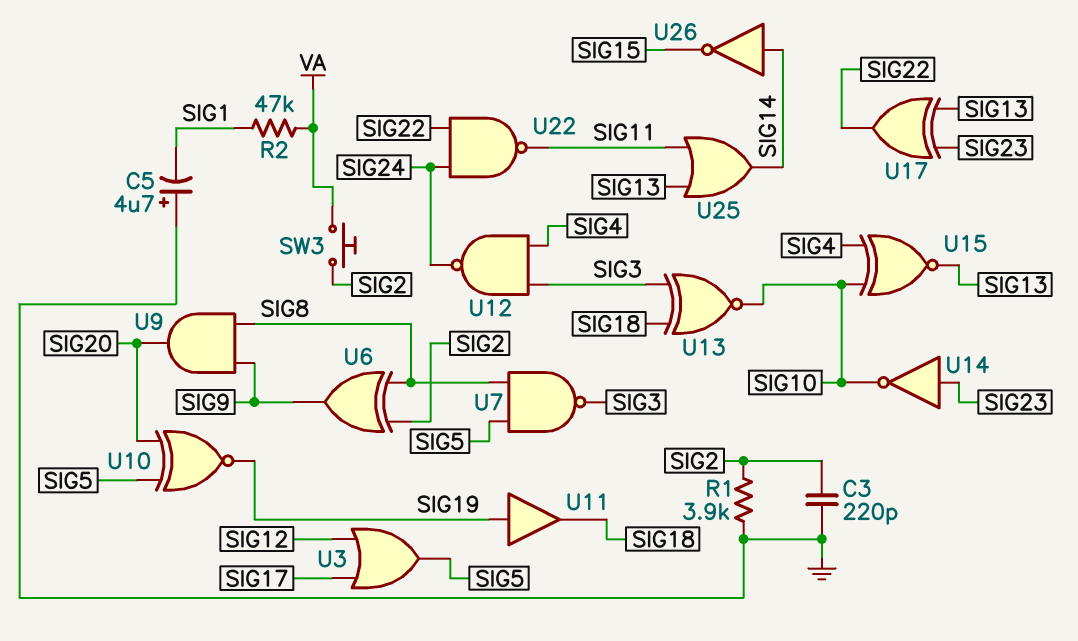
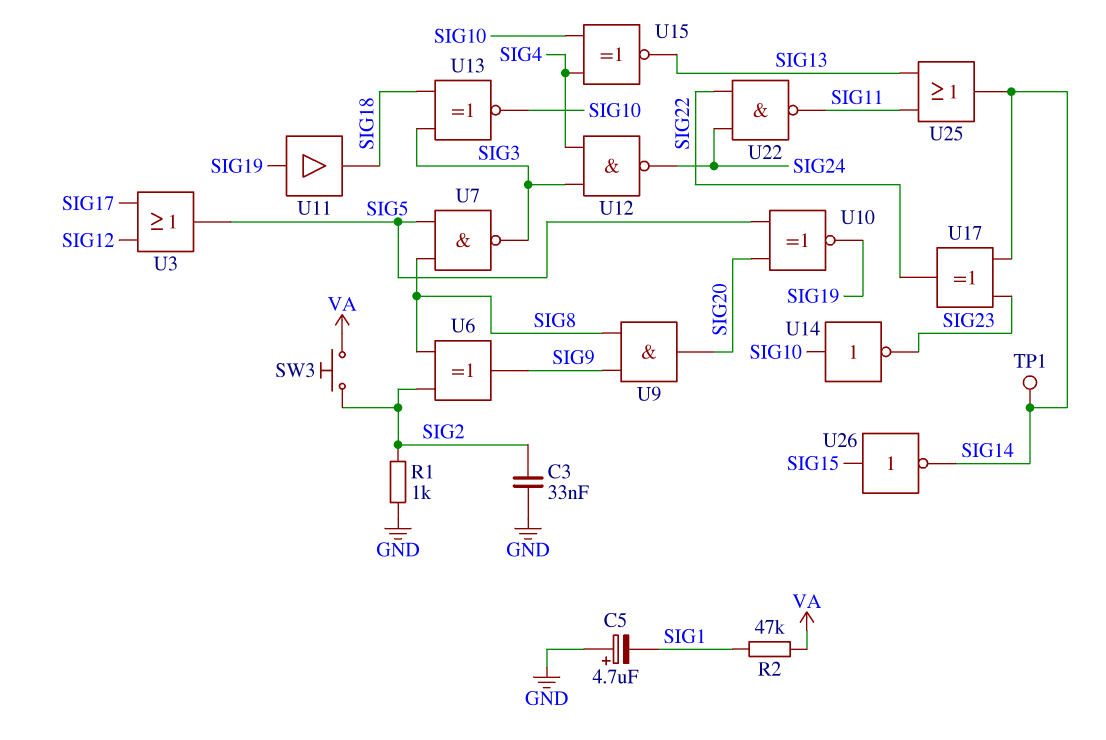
C3: 220pF (GND, SIG2) -> 33nF (GND, SIG2)
R1: 3.9k (GND, SIG2) -> 1k (GND, SIG2)
TP1: none -> test point (SIG14)
U14: NOT (in SIG23, out SIG10) -> NOT (in SIG10, out SIG23)
U17: XOR (in SIG13, in SIG23, out SIG22) -> XOR (in SIG14, in SIG23, out SIG22)
U26: NOT (in SIG14, out SIG15) -> NOT (in SIG15, out SIG14)

